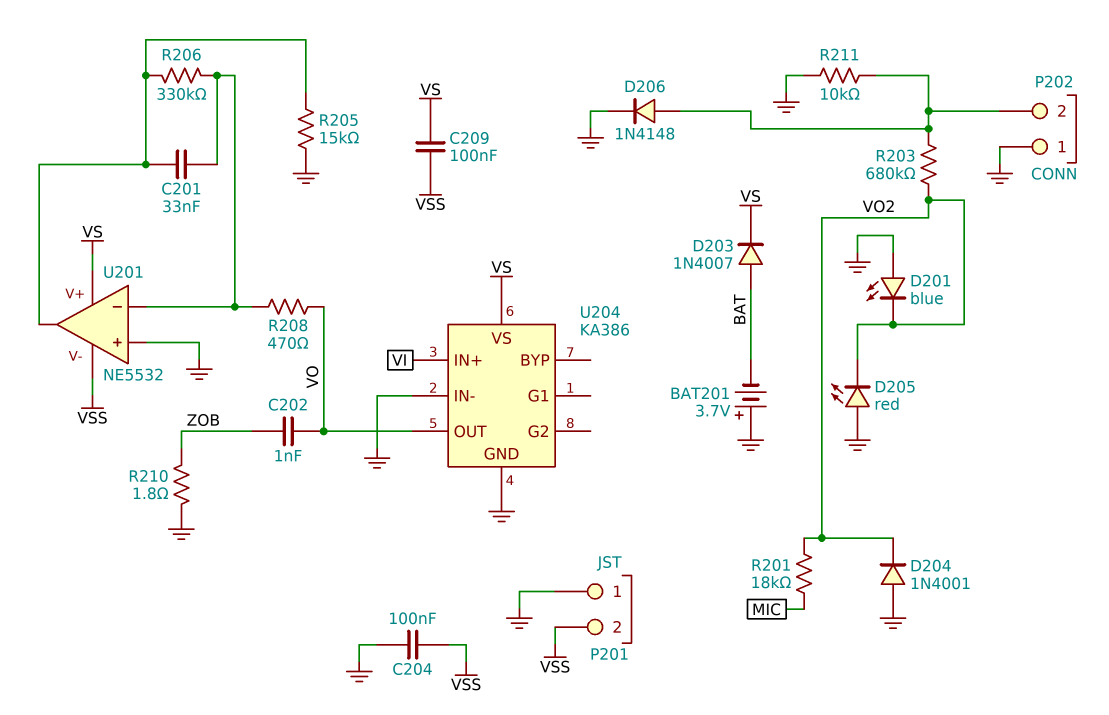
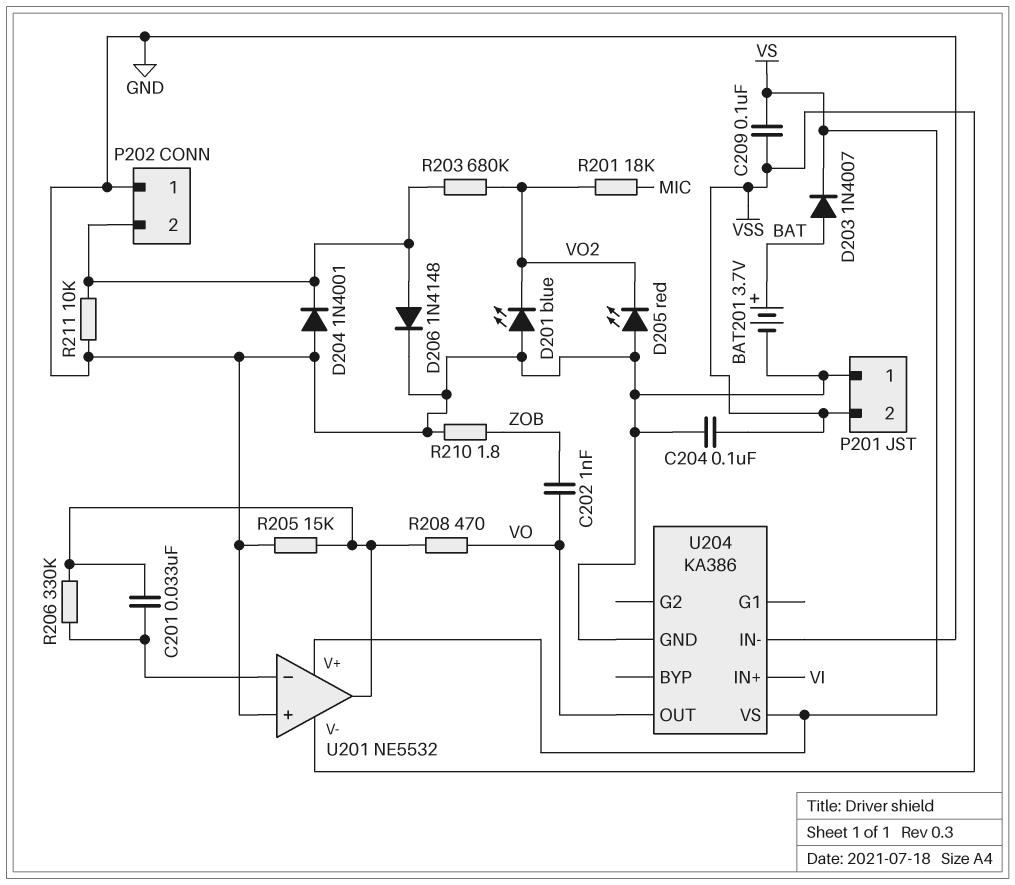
BAT201: 3.7V (plus GND, minus BAT) -> 3.7V (plus BAT, minus GND)
D204: diode 1N4001 (A GND, K VO2) -> diode 1N4001 (A GND, K P202/2)
R208: 470 (U201/in-, VO) -> 470 (U201/out, VO)

